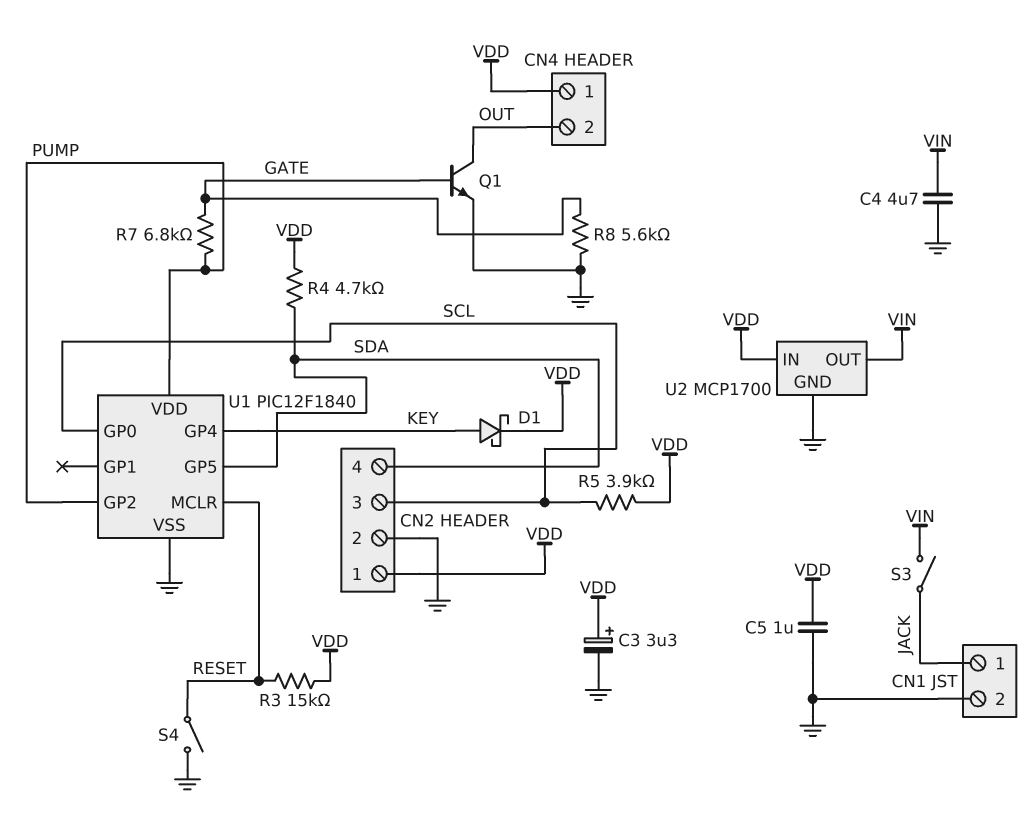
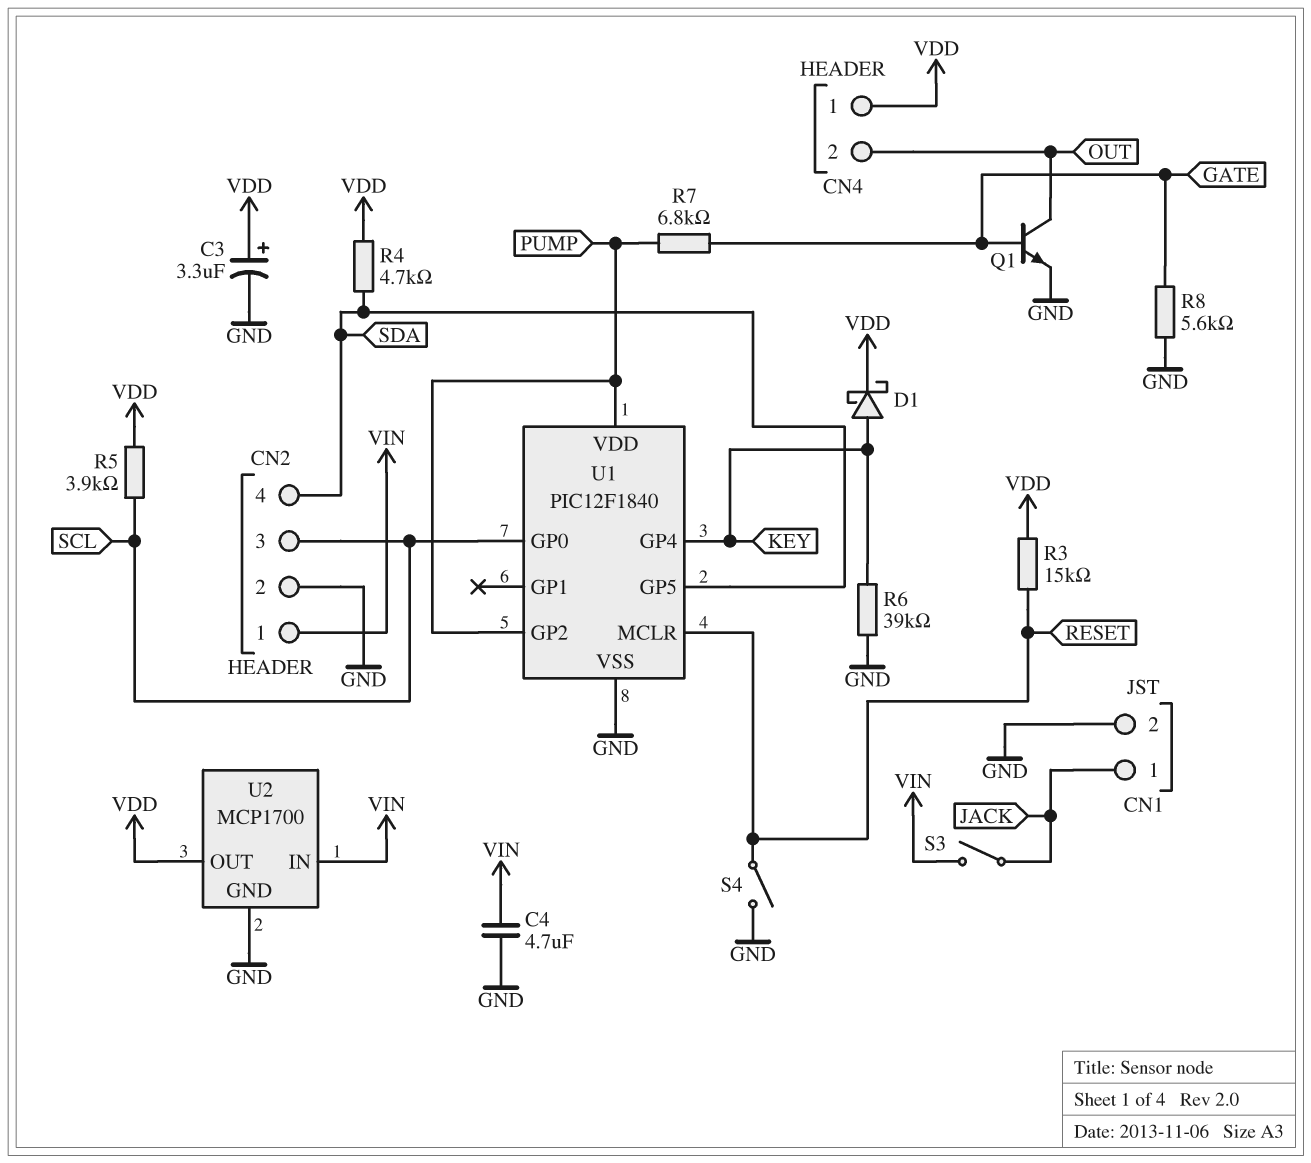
C5: 1uF (GND, VDD) -> none
CN2 pin 1: VDD -> VIN
R6: none -> 39k (GND, KEY)
U2 pin IN: VDD -> VIN
U2 pin OUT: VIN -> VDD

